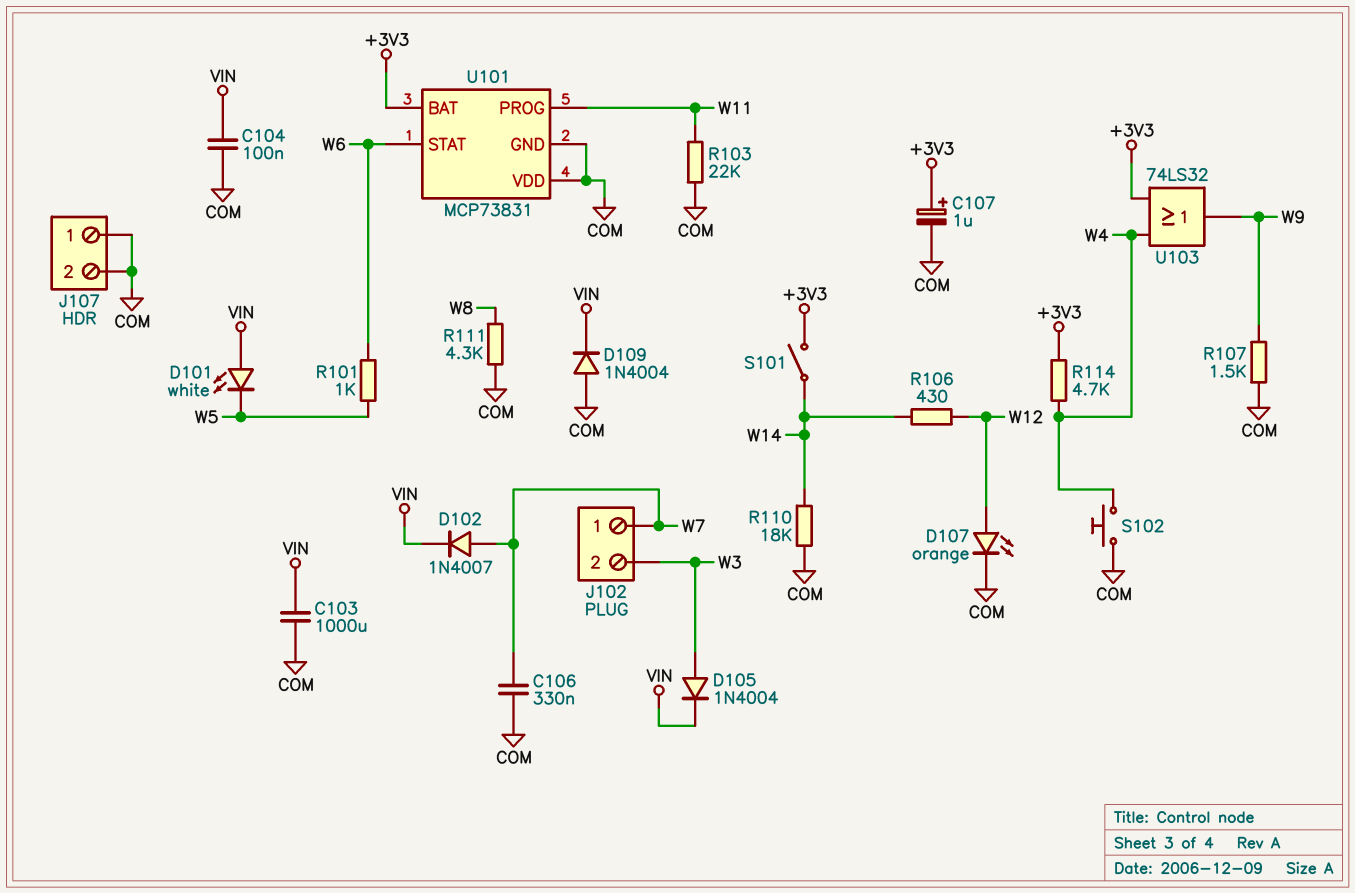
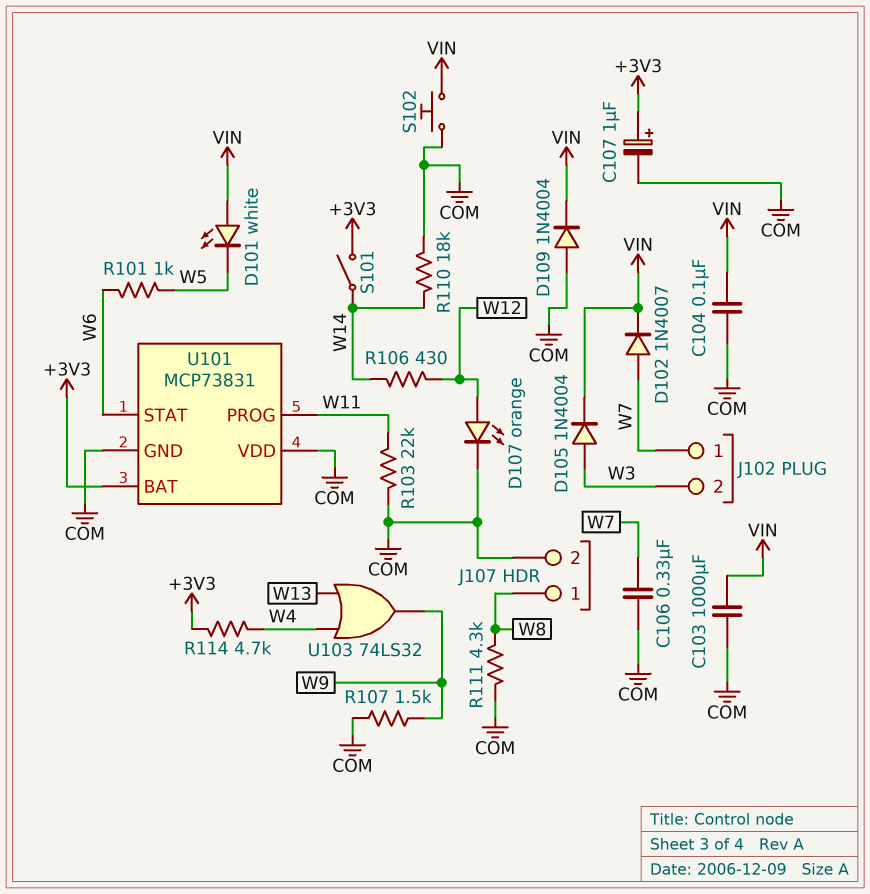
J107 pin 1: COM -> W8
S102: button (COM, W4) -> button (COM, VIN)
U103: OR 74LS32 (in +3V3, in W4, out W9) -> OR 74LS32 (in W4, in W13, out W9)

